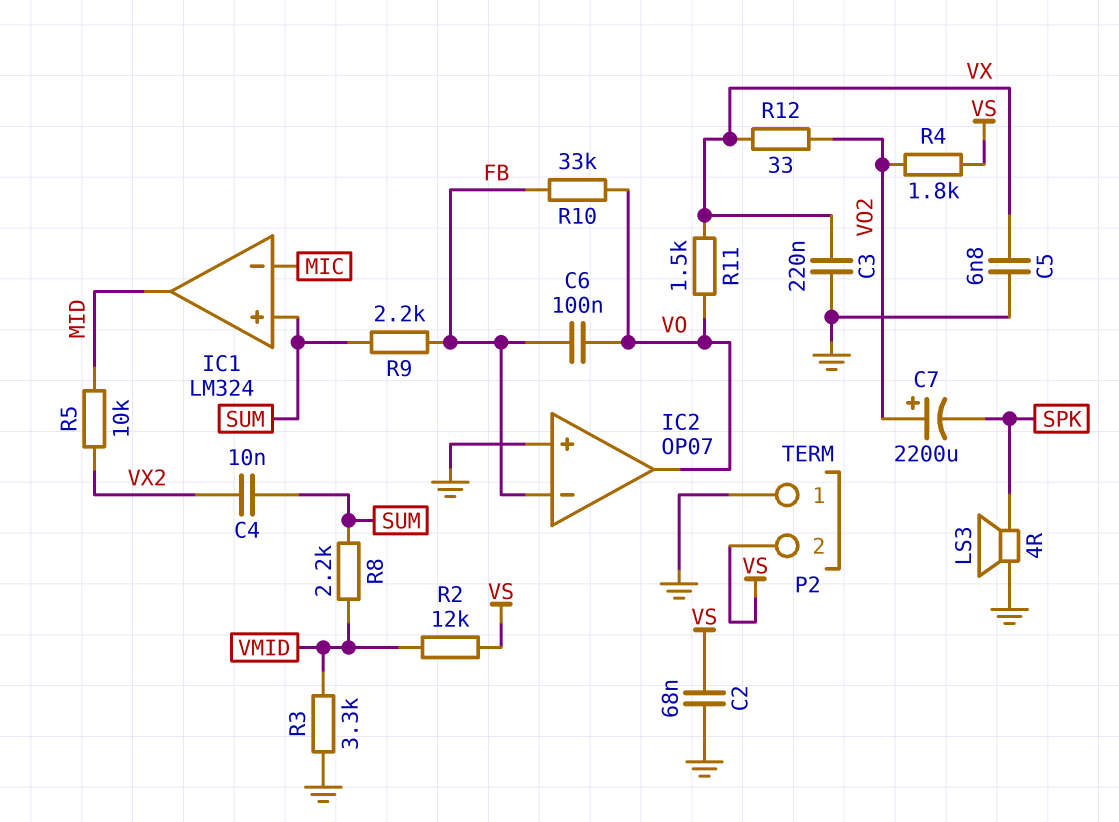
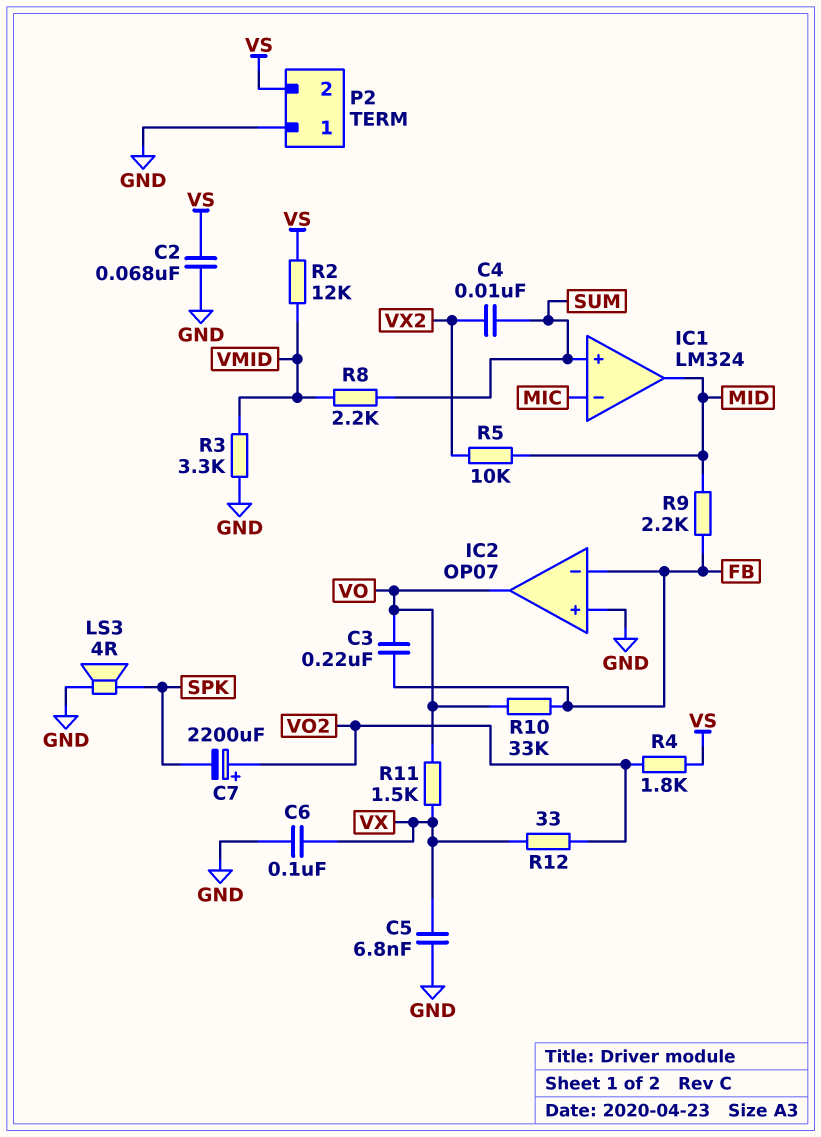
C3: 220nF (GND, VX) -> 220nF (FB, VO)
C6: 100nF (FB, VO) -> 100nF (GND, VX)
R9: 2.2k (FB, SUM) -> 2.2k (FB, MID)

